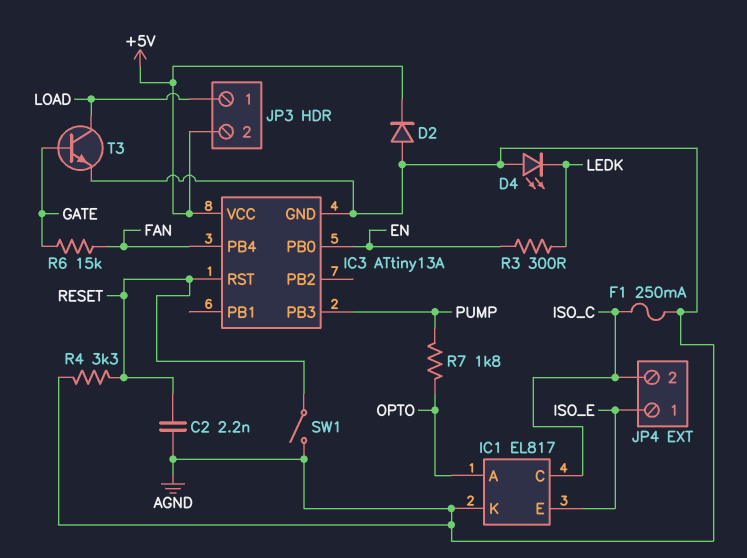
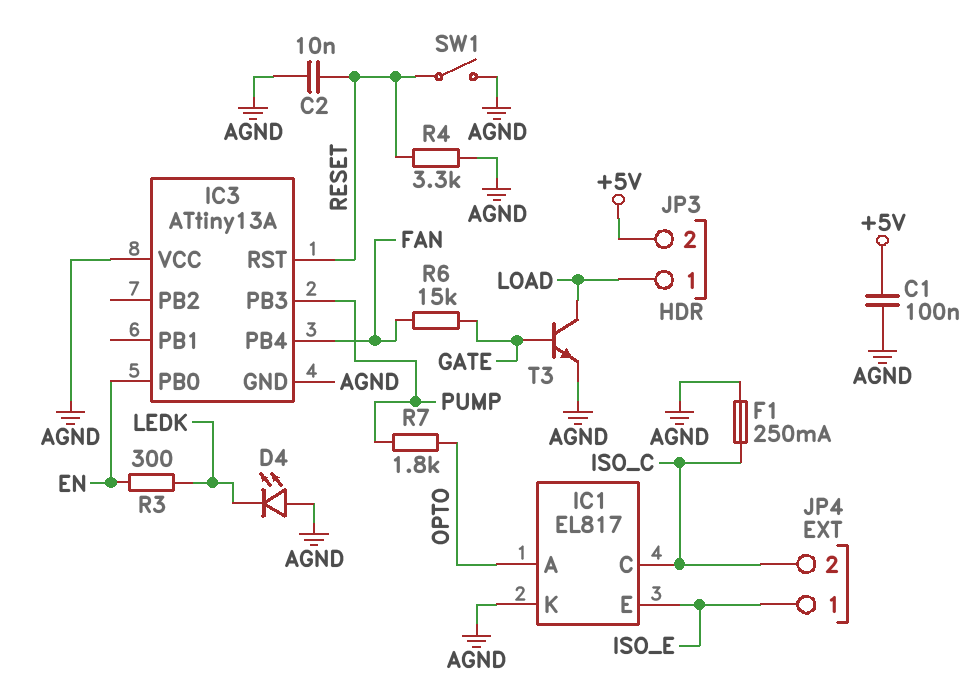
C1: none -> 100nF (+5V, AGND)
C2: 2.2nF (AGND, RESET) -> 10nF (AGND, RESET)
D2: diode (A AGND, K +5V) -> none
IC3 pin VCC: +5V -> AGND

